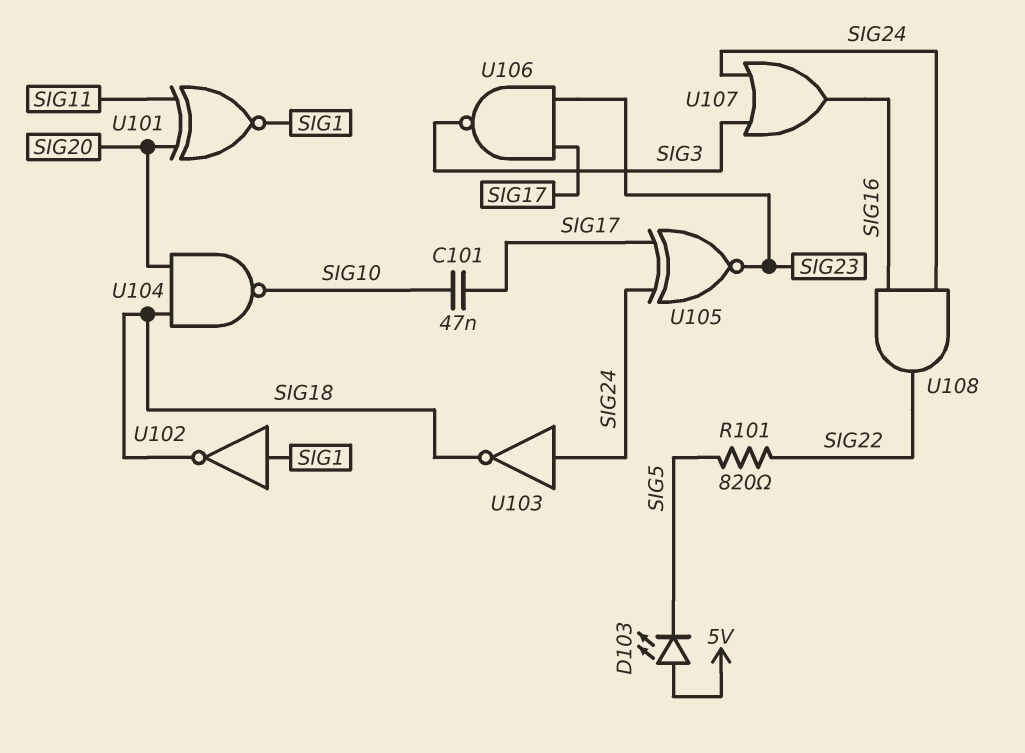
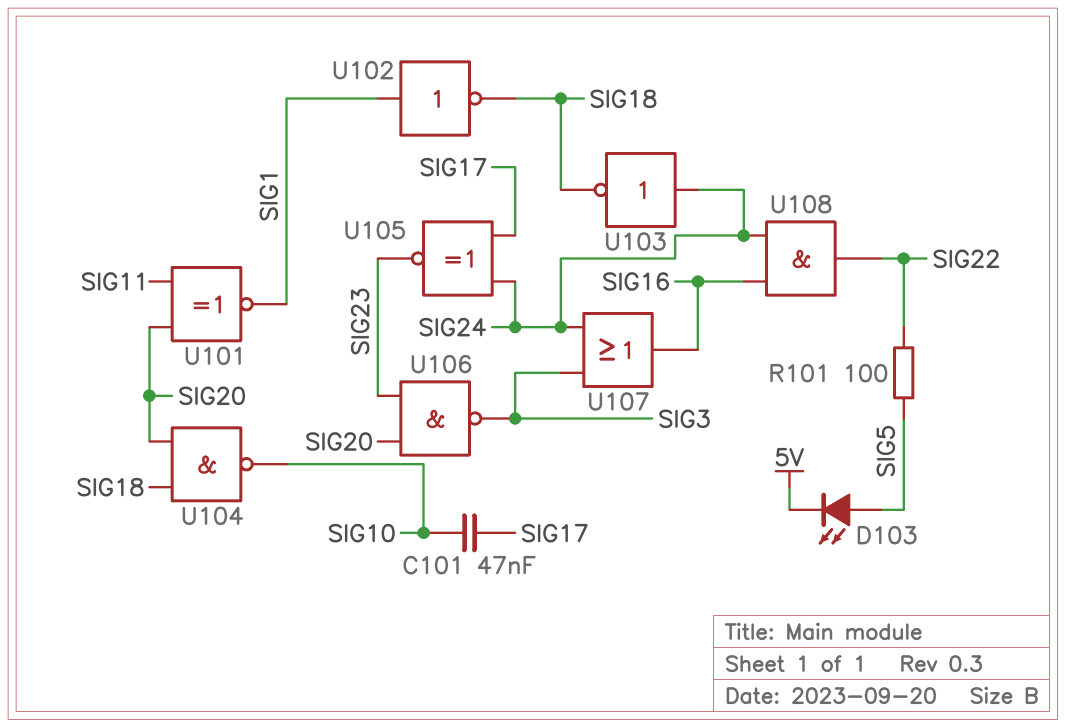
D103: LED (A 5V, K SIG5) -> LED (A SIG5, K 5V)
R101: 820 (SIG5, SIG22) -> 100 (SIG5, SIG22)
U106: NAND (in SIG17, in SIG23, out SIG3) -> NAND (in SIG20, in SIG23, out SIG3)

